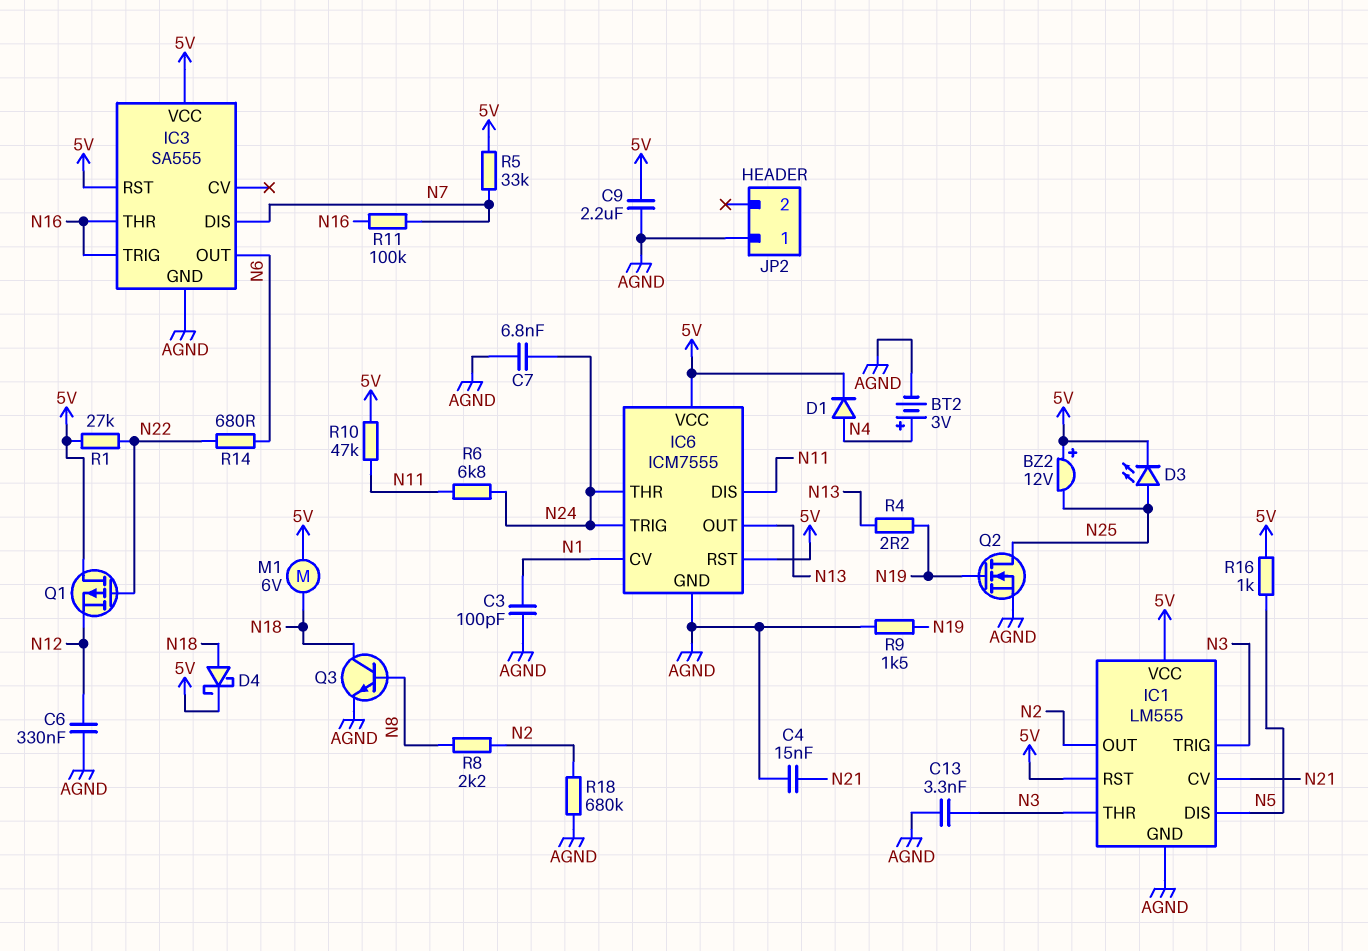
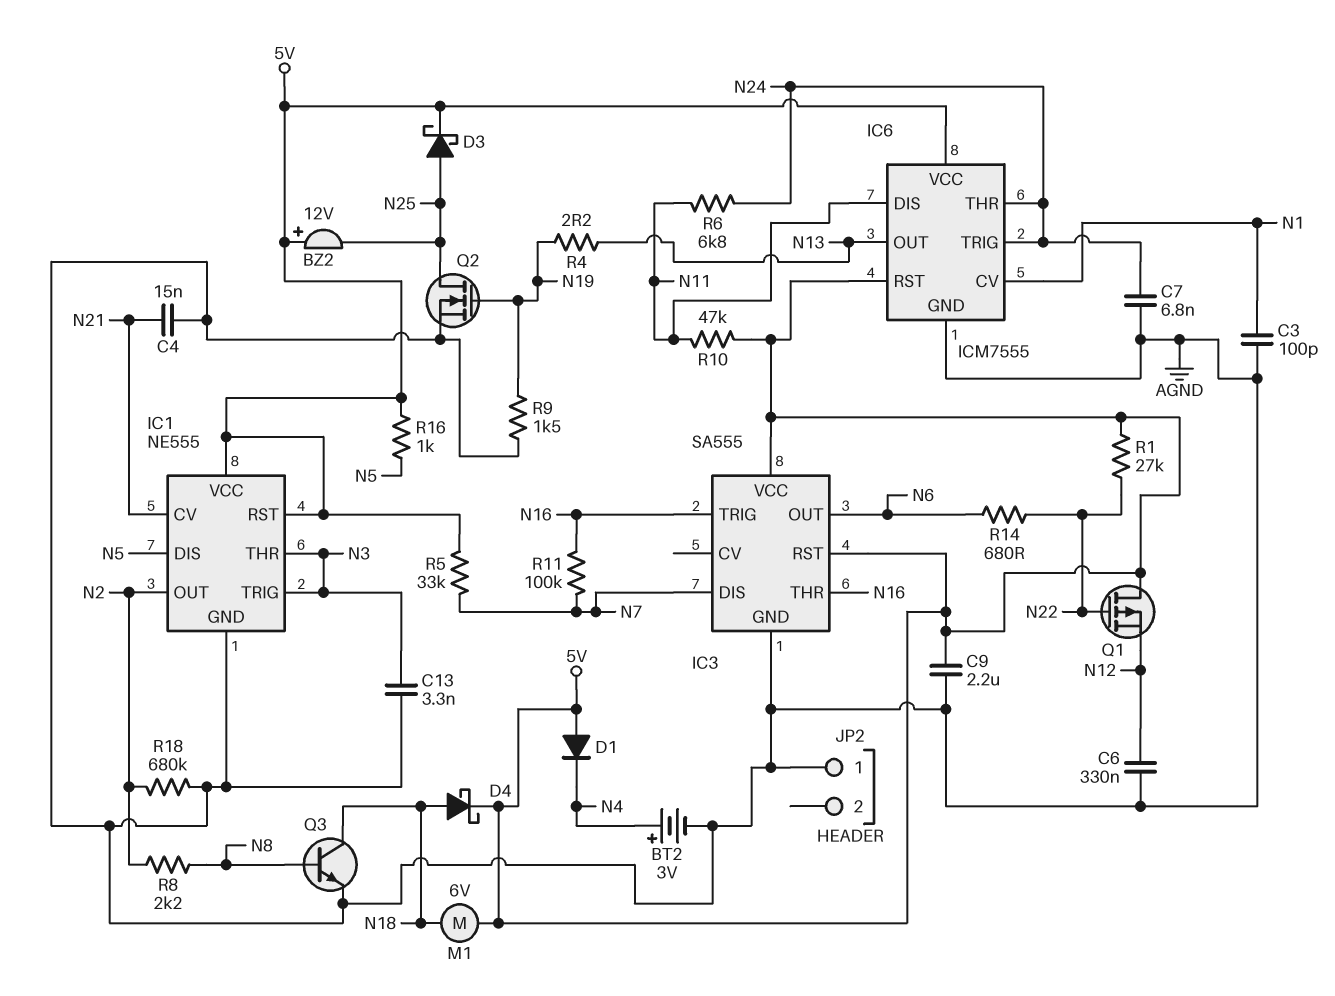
D1: diode (A N4, K 5V) -> diode (A 5V, K N4)
D3: LED (A N25, K 5V) -> schottky (A N25, K 5V)
IC1: LM555 -> NE555

